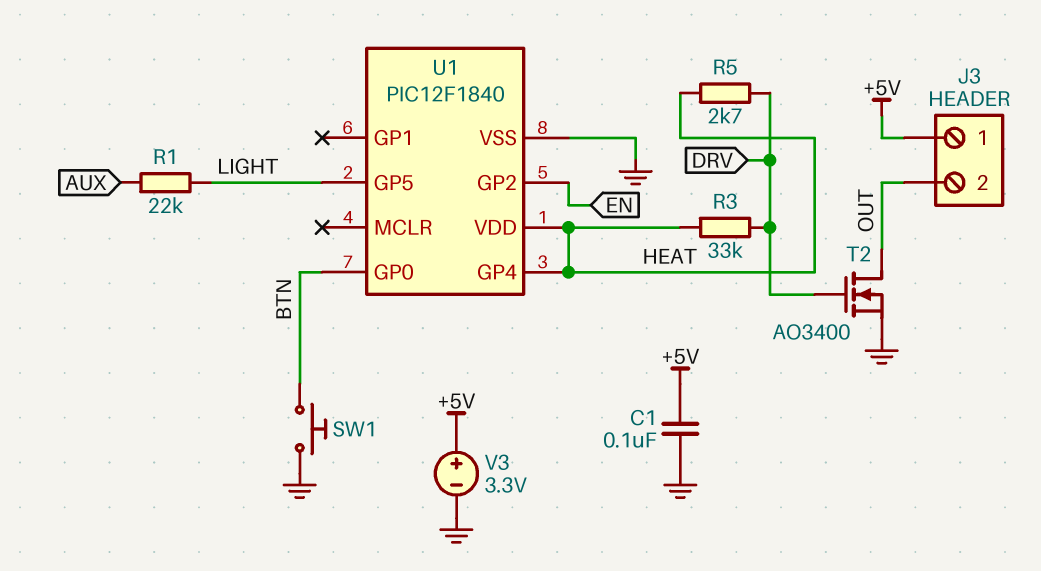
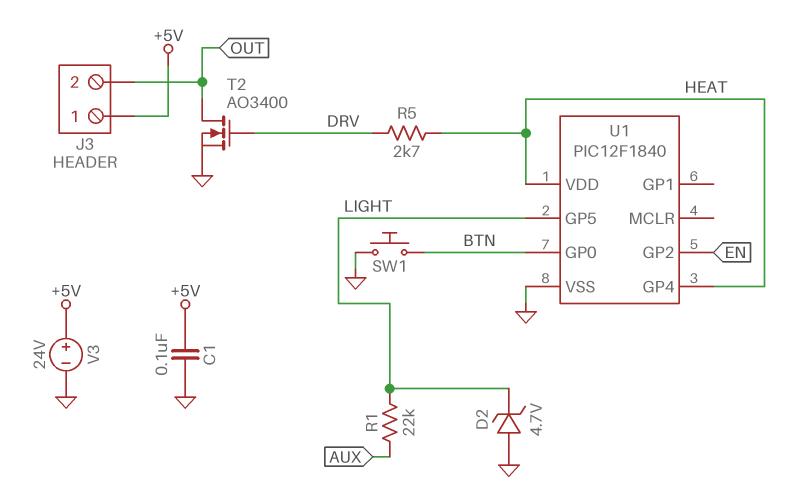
D2: none -> zener 4.7V (A GND, K LIGHT)
R3: 33k (DRV, HEAT) -> none
V3: 3.3V (plus +5V, minus GND) -> 24V (plus +5V, minus GND)

